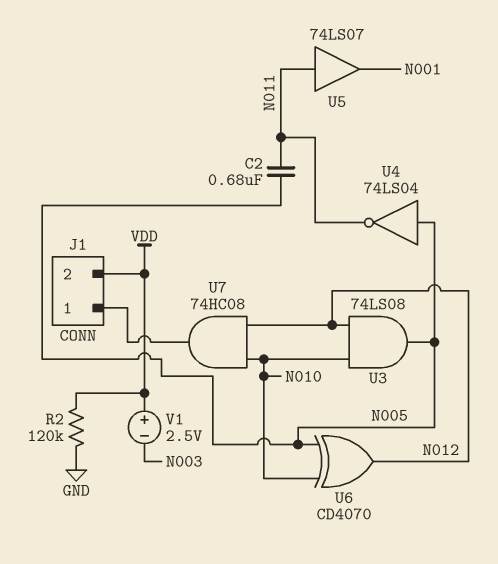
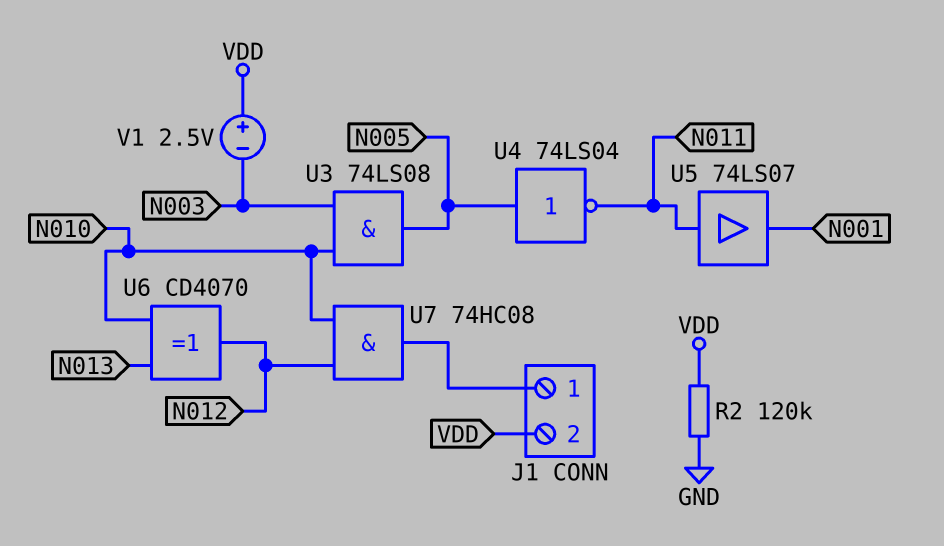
C2: 680nF (N005, N011) -> none
U3: AND 74LS08 (in N010, in N012, out N005) -> AND 74LS08 (in N003, in N010, out N005)
U6: XOR CD4070 (in N005, in N010, out N012) -> XOR CD4070 (in N010, in N013, out N012)

